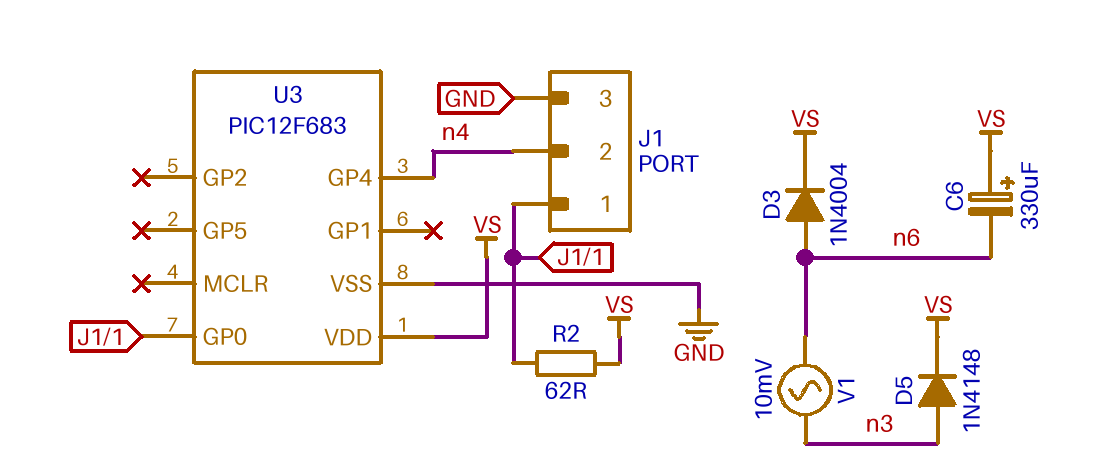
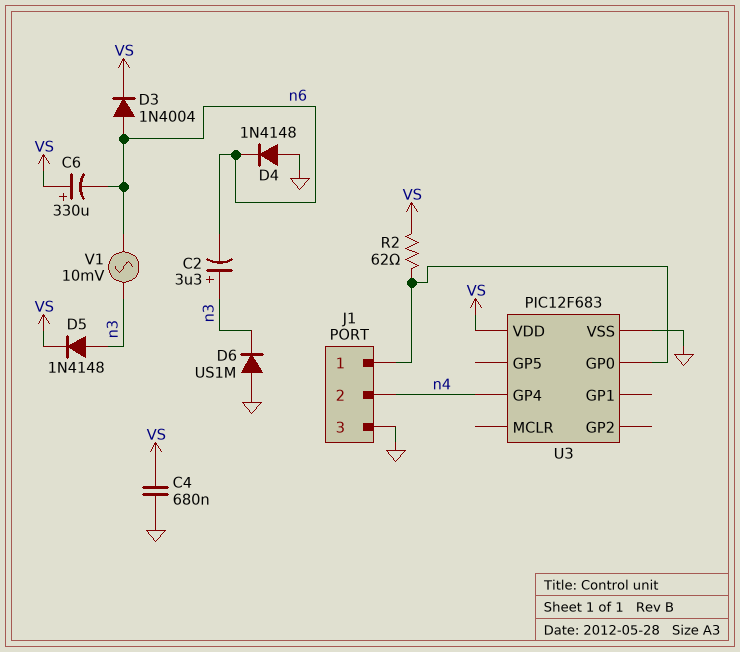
C2: none -> 3.3uF (plus n3, minus n6)
C4: none -> 680nF (GND, VS)
D4: none -> diode 1N4148 (A GND, K n6)
D6: none -> diode US1M (A GND, K n3)

